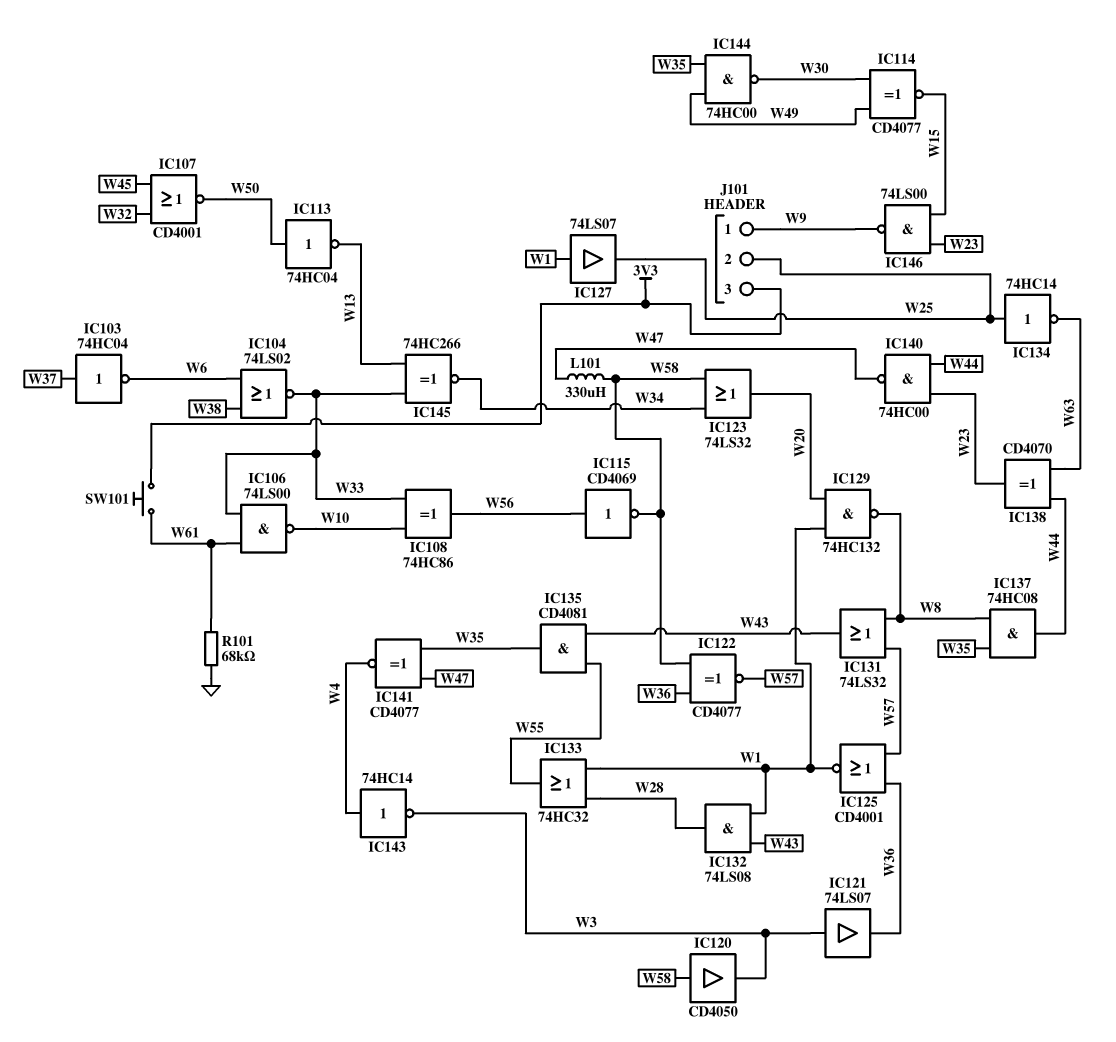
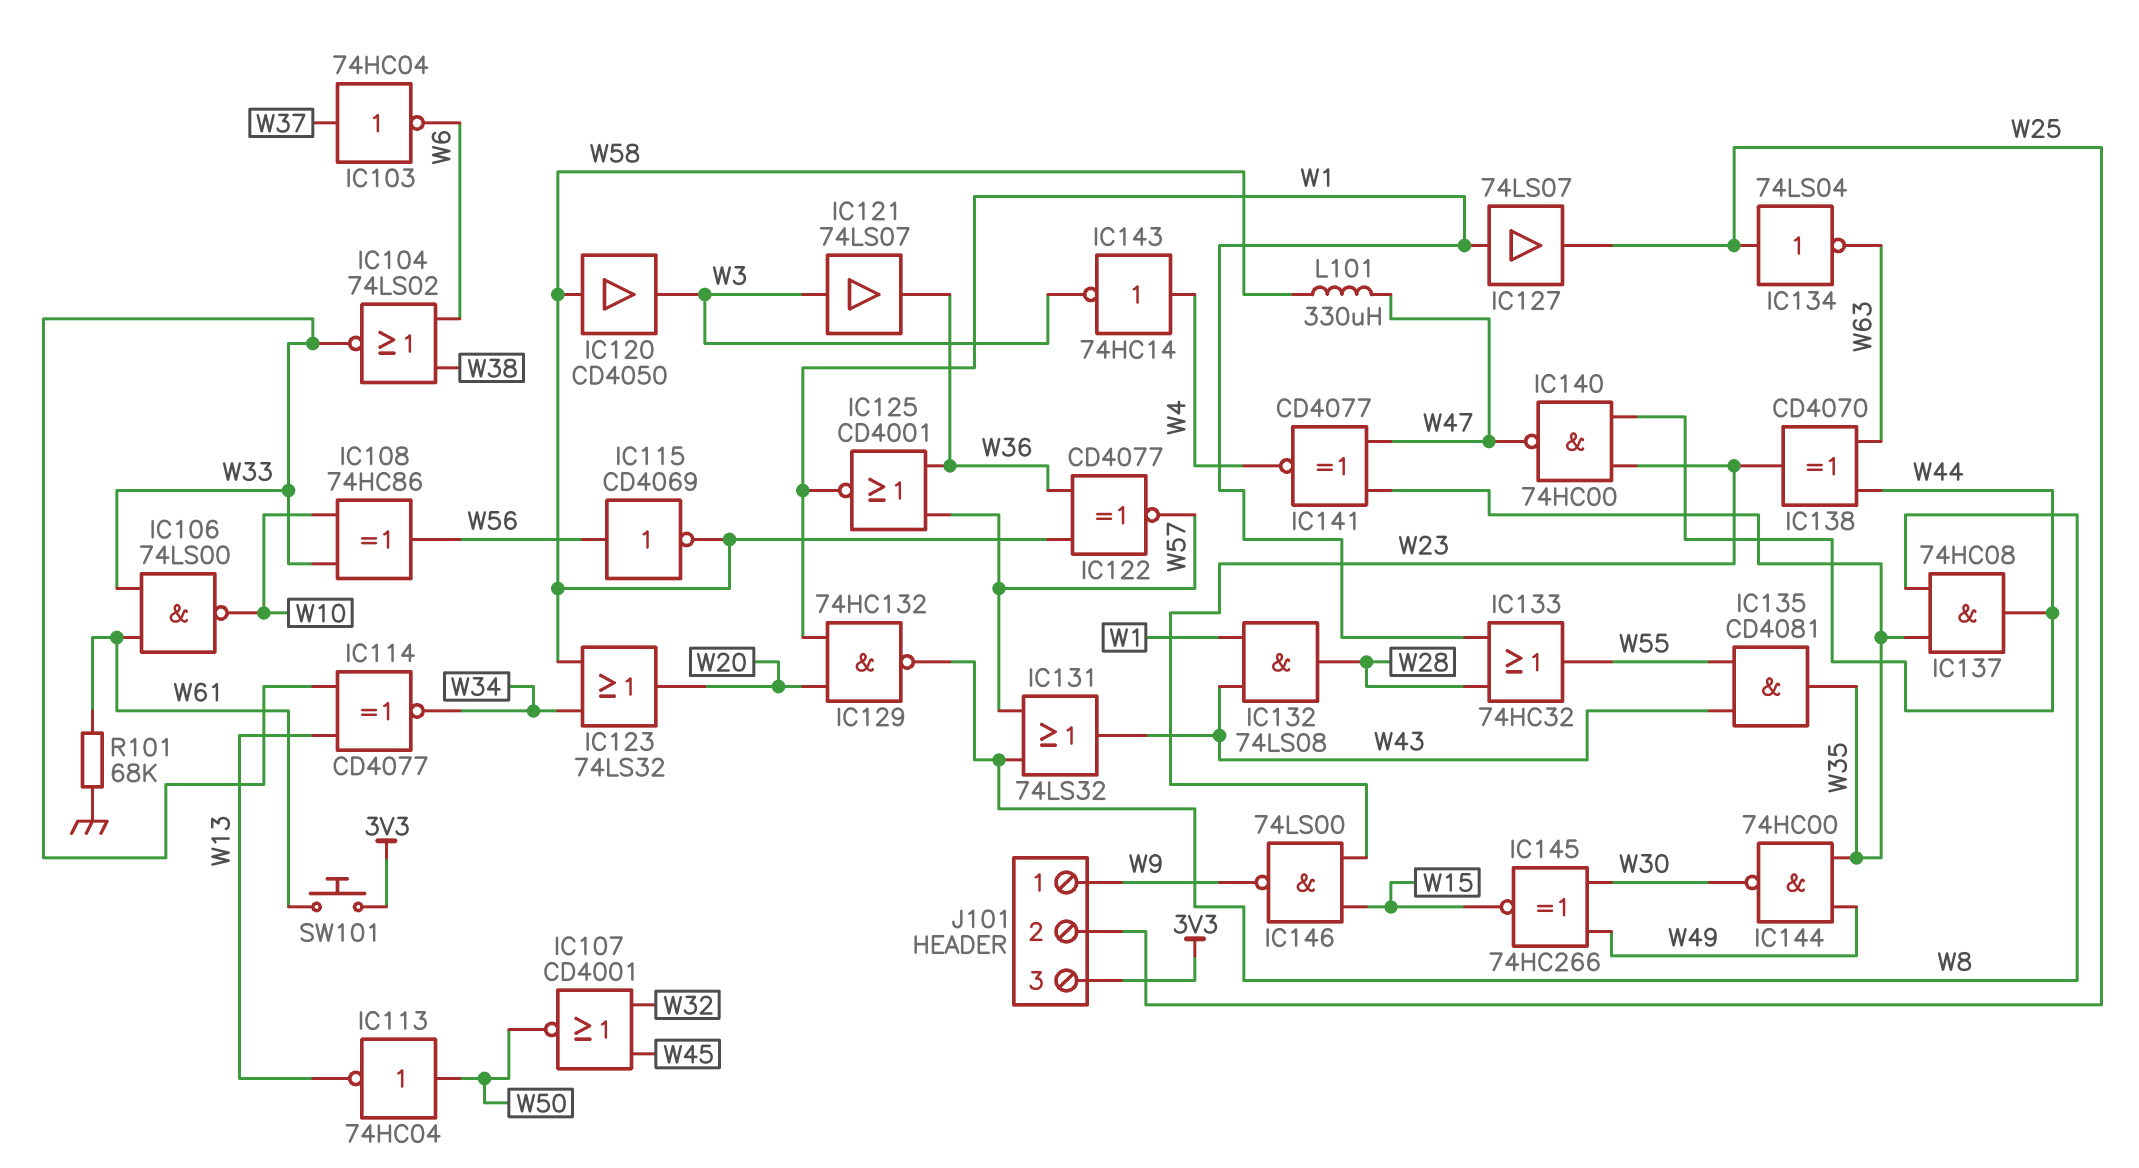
IC114: XNOR CD4077 (in W30, in W49, out W15) -> XNOR CD4077 (in W13, in W33, out W34)
IC134: NOT 74HC14 (in W25, out W63) -> NOT 74LS04 (in W25, out W63)
IC145: XNOR 74HC266 (in W13, in W33, out W34) -> XNOR 74HC266 (in W30, in W49, out W15)

